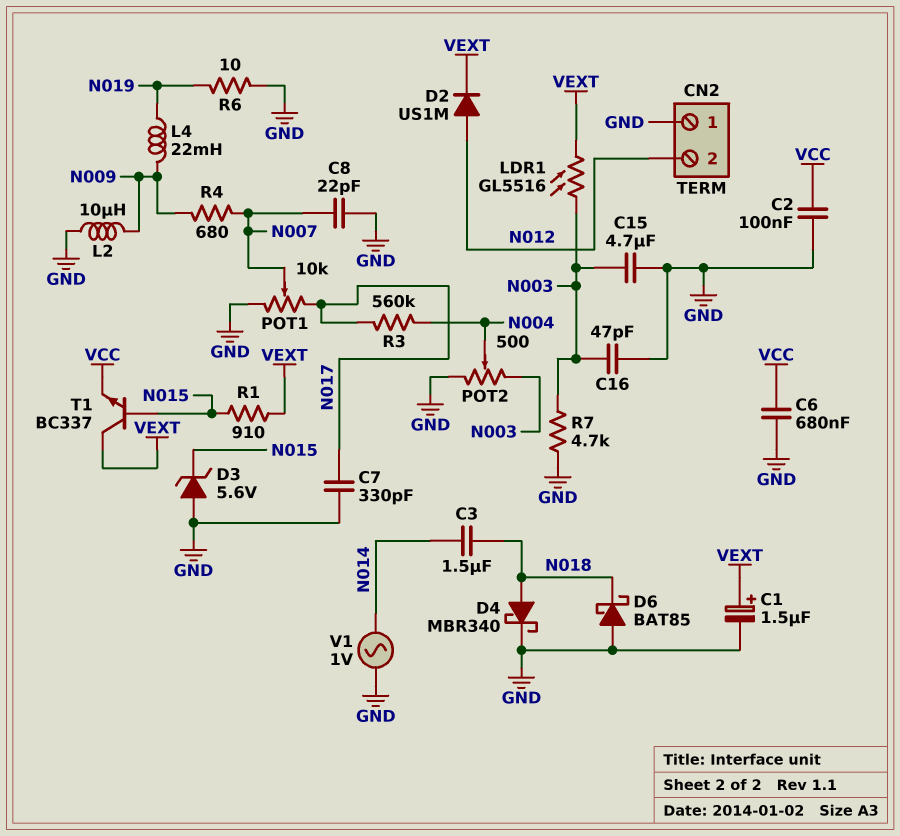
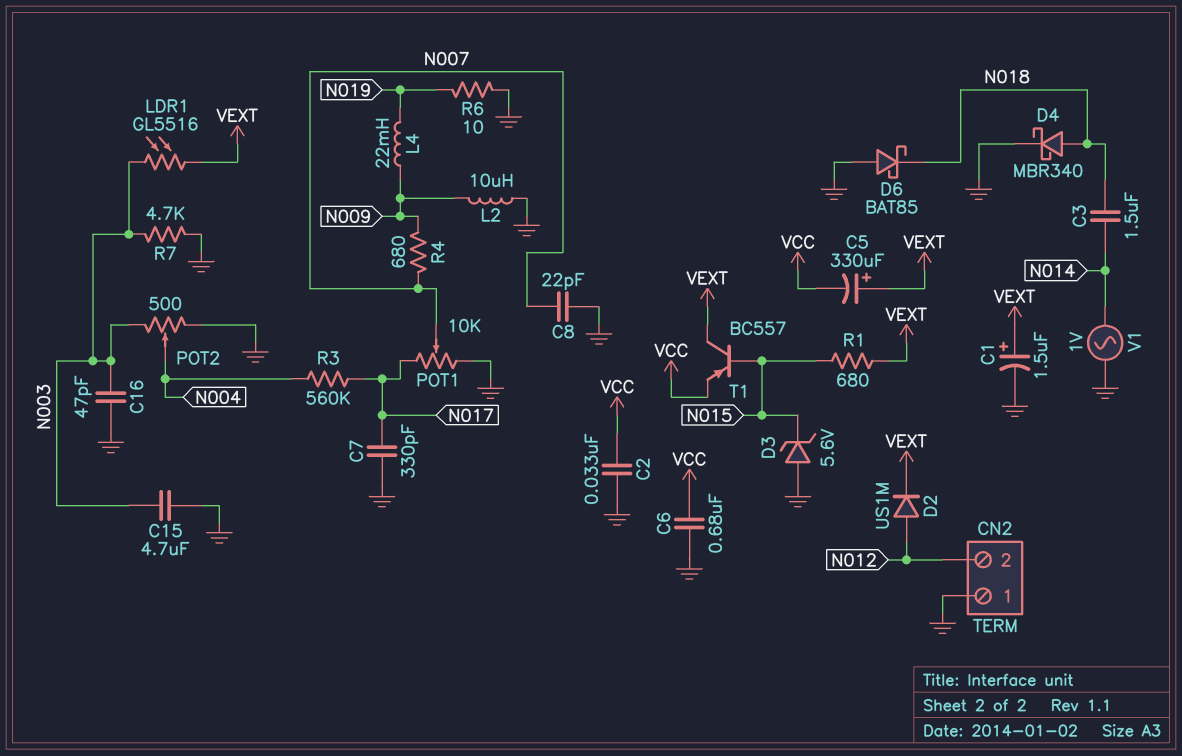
C2: 100nF (GND, VCC) -> 33nF (GND, VCC)
C5: none -> 330uF (plus VEXT, minus VCC)
R1: 910 (N015, VEXT) -> 680 (N015, VEXT)
T1: NPN BC337 (B N015, C VEXT, E VCC) -> PNP BC557 (B N015, C VEXT, E VCC)

